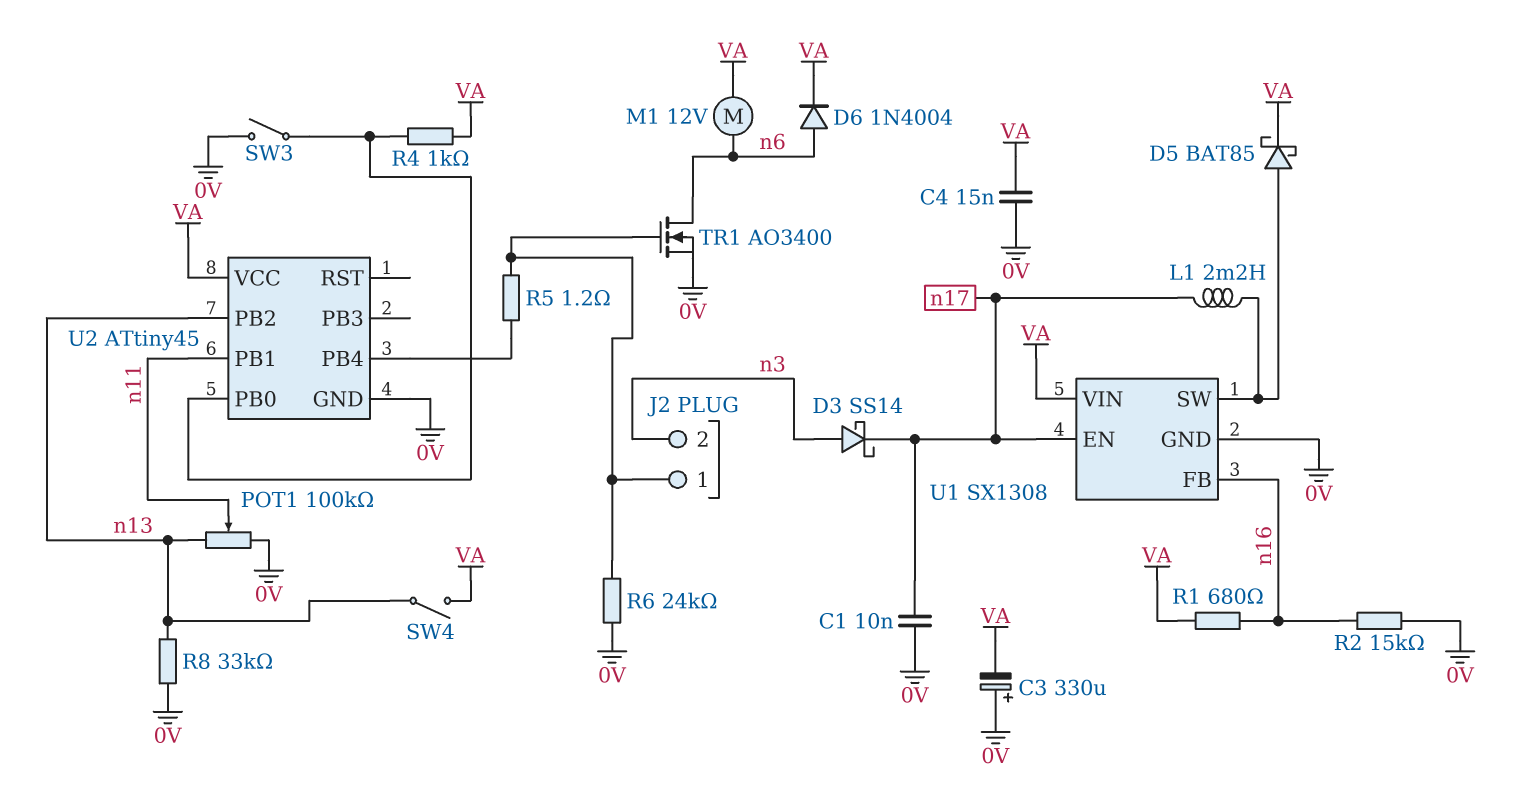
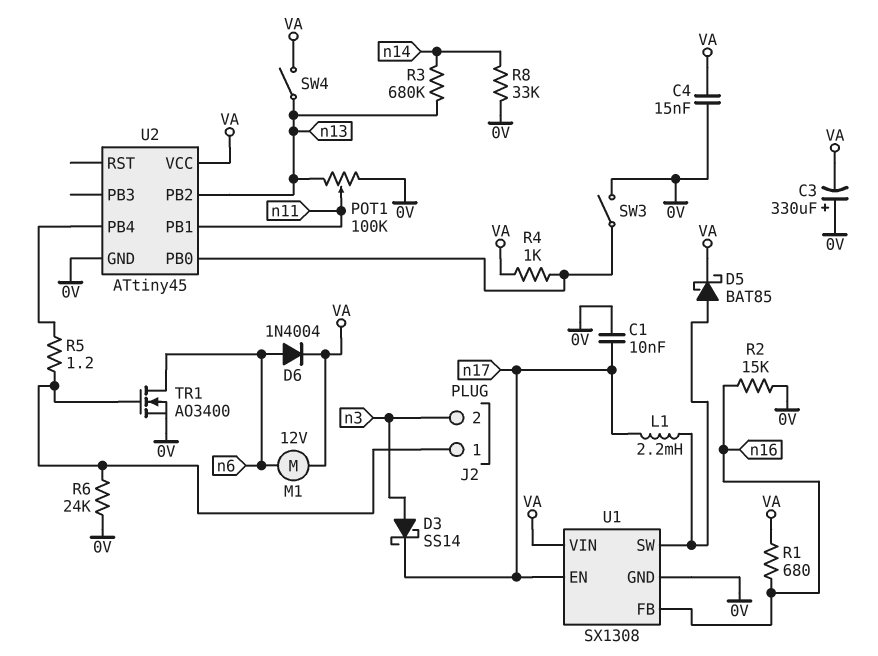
R3: none -> 680k (n13, n14)
R8: 33k (0V, n13) -> 33k (0V, n14)

